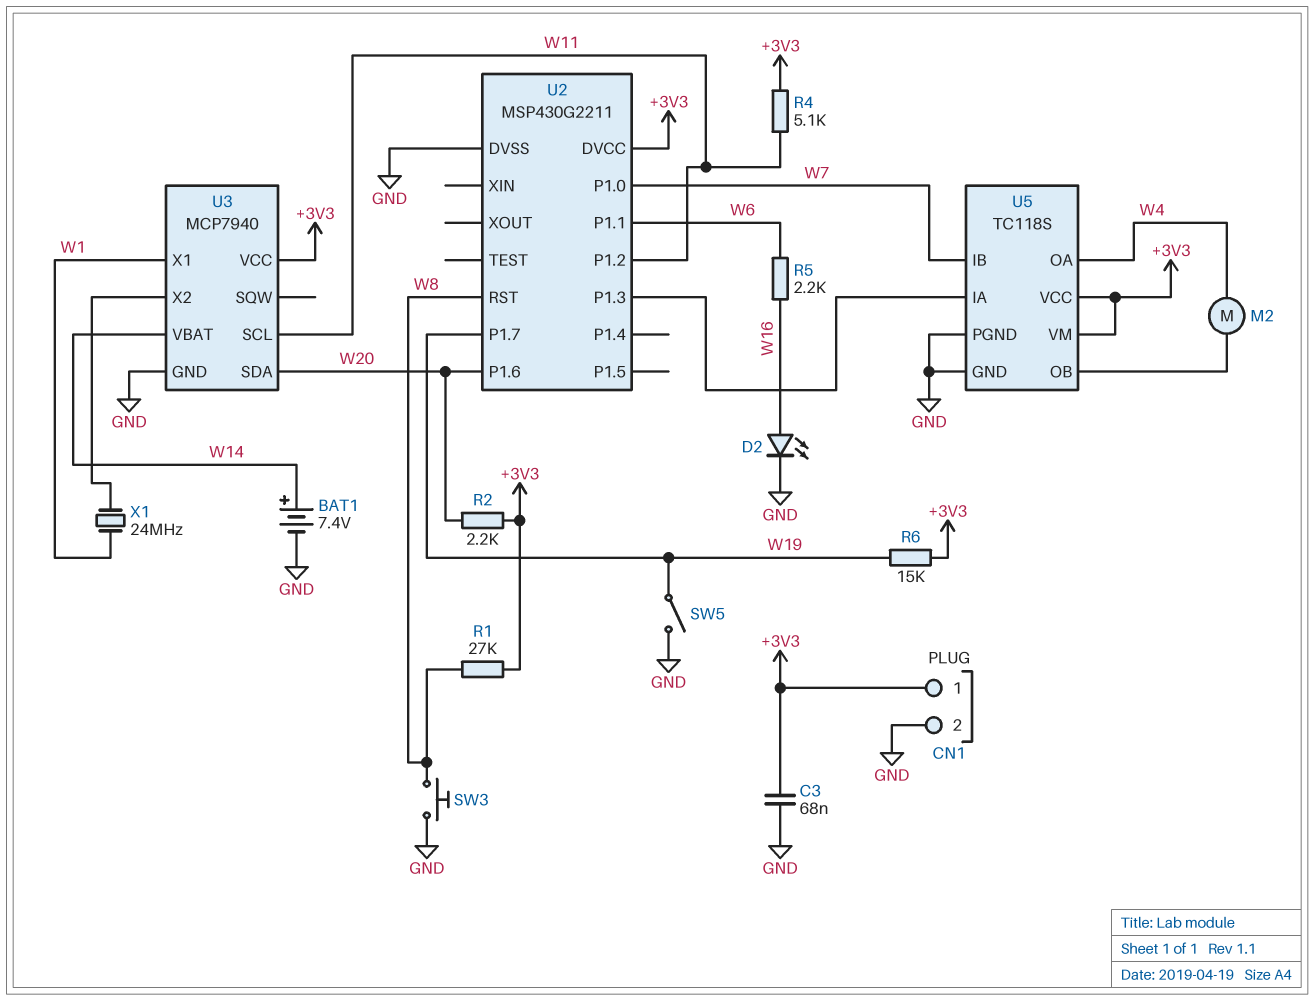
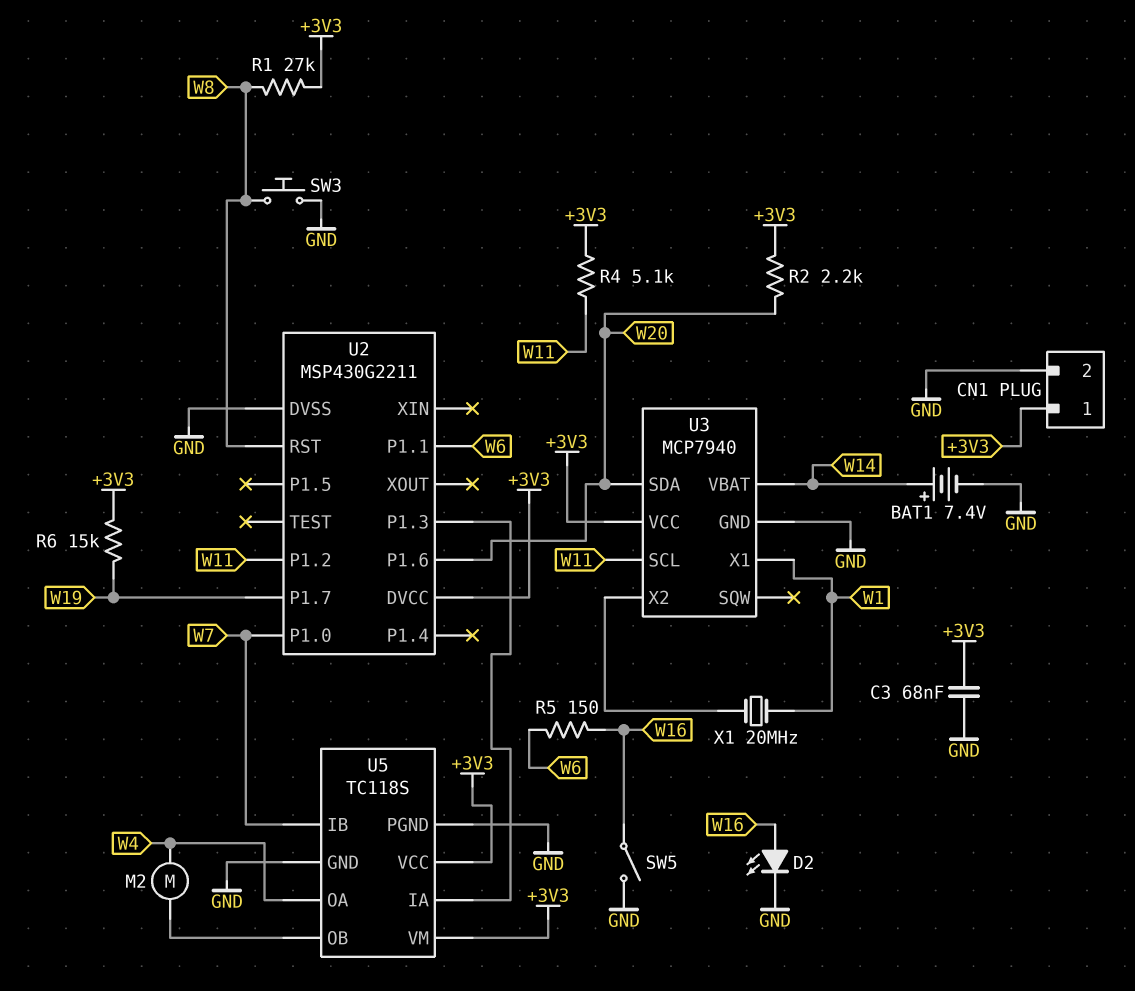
R5: 2.2k (W6, W16) -> 150 (W6, W16)
SW5: switch (GND, W19) -> switch (GND, W16)
X1: 24MHz (U3/X2, W1) -> 20MHz (U3/X2, W1)

